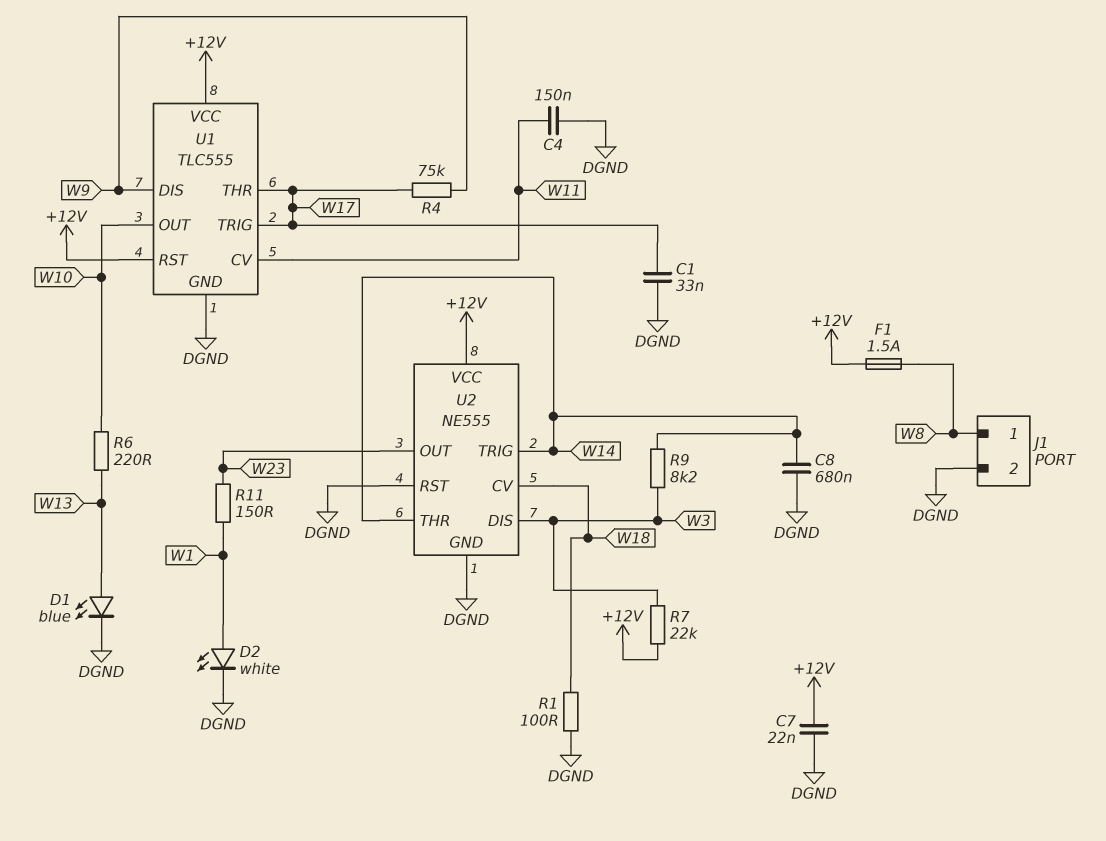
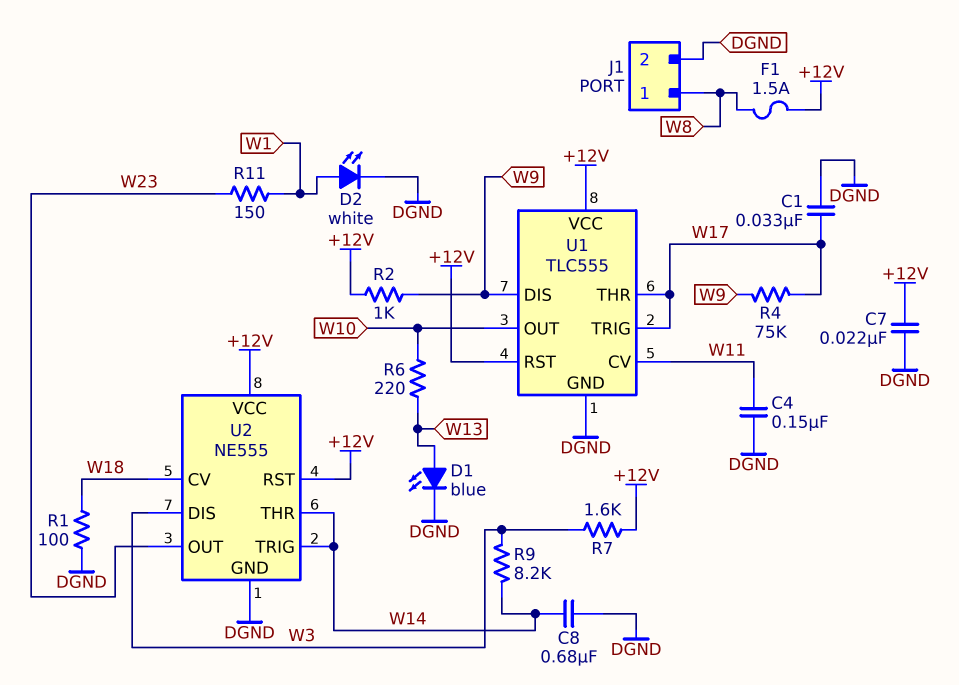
R2: none -> 1k (+12V, W9)
R7: 22k (+12V, W3) -> 1.6k (+12V, W3)
U2 pin RST: DGND -> +12V

